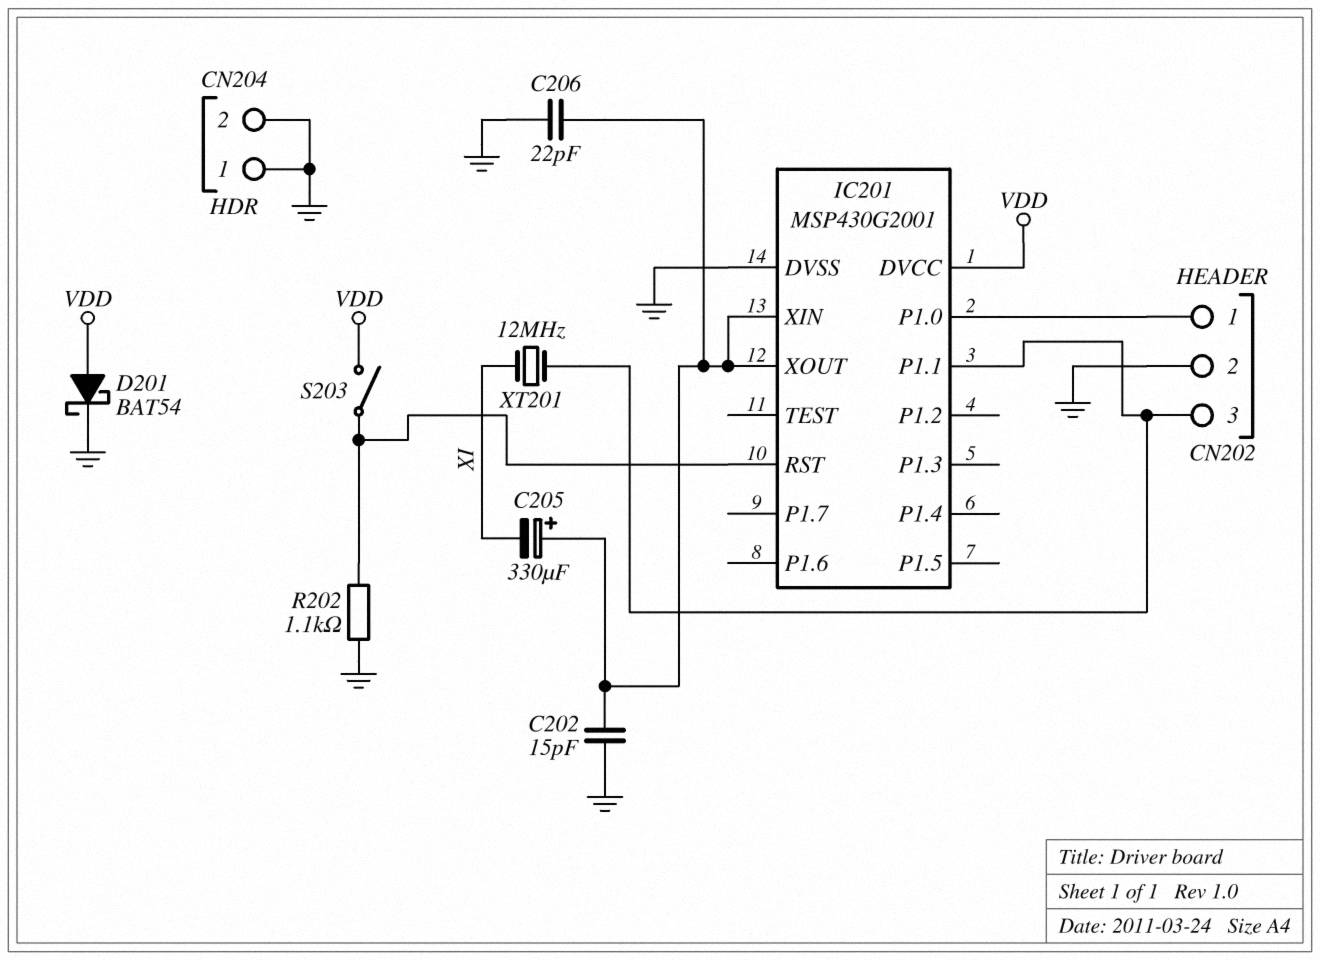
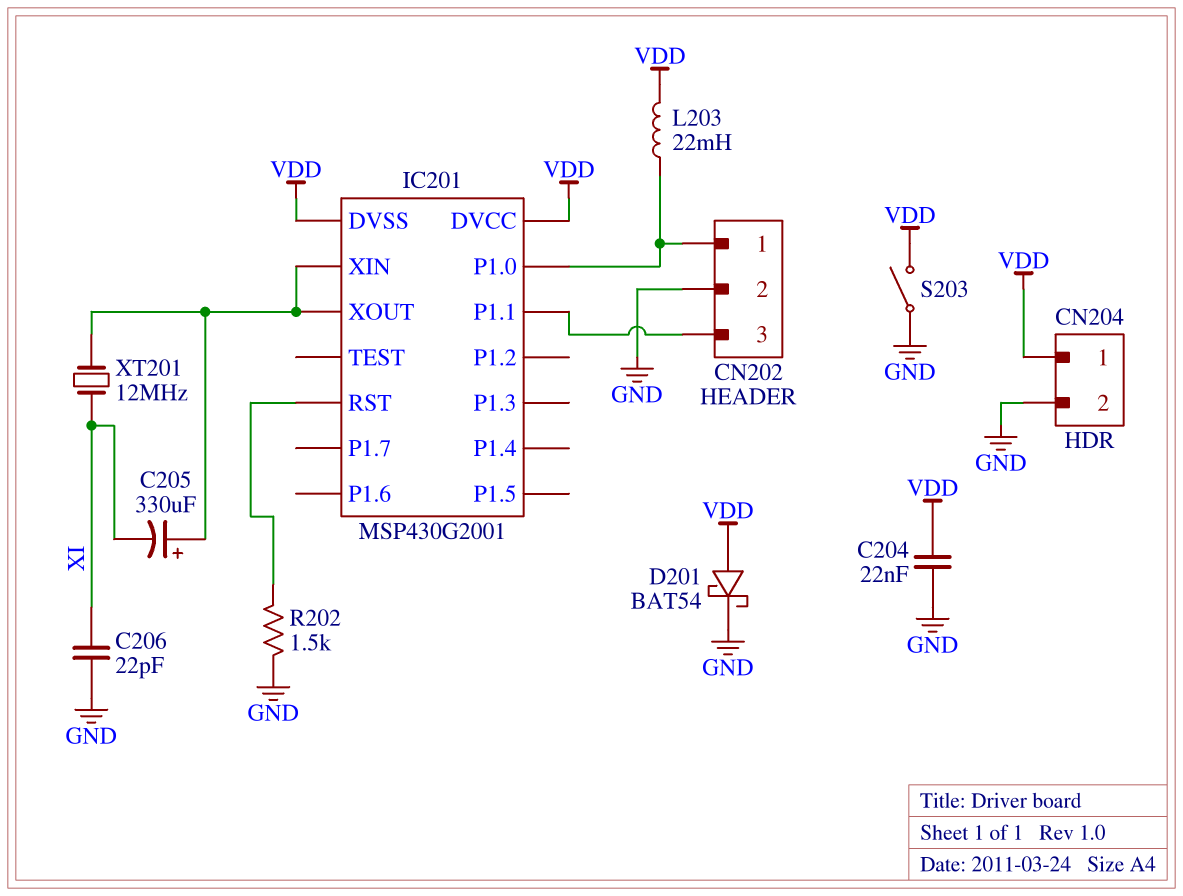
C202: 15pF (GND, IC201/XIN) -> none
C204: none -> 22nF (GND, VDD)
C206: 22pF (GND, IC201/XIN) -> 22pF (GND, XI)
CN204 pin 1: GND -> VDD
IC201 pin DVSS: GND -> VDD
L203: none -> 22mH (CN202/1, VDD)
R202: 1.1k (GND, IC201/RST) -> 1.5k (GND, IC201/RST)
S203: switch (IC201/RST, VDD) -> switch (GND, VDD)
XT201: 12MHz (CN202/3, XI) -> 12MHz (IC201/XIN, XI)

